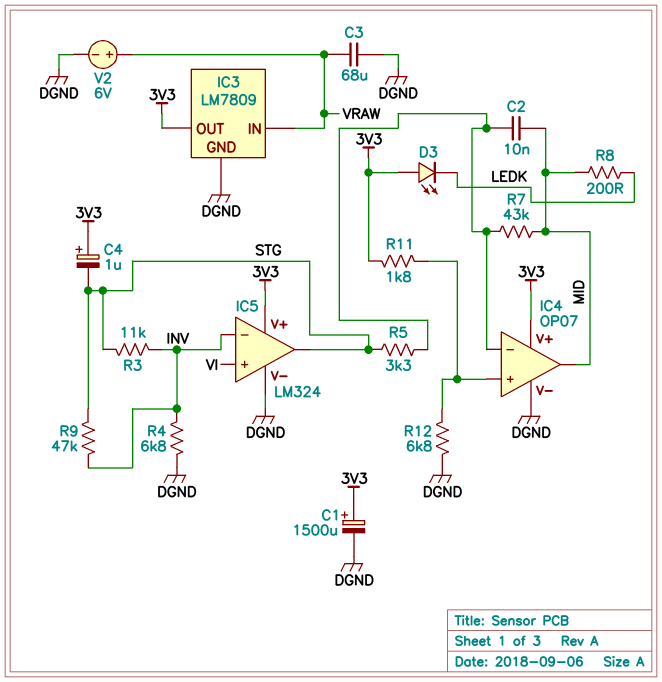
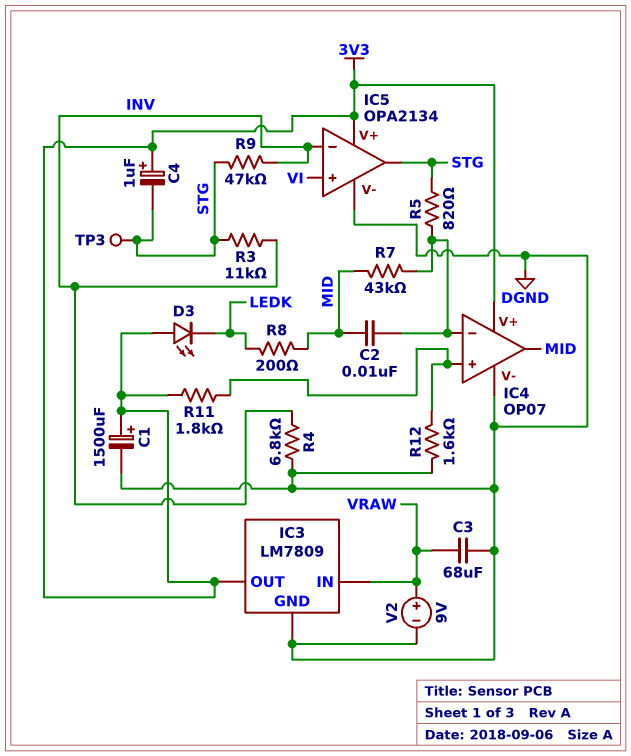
IC5: LM324 -> OPA2134
R5: 3.3k (IC4/in-, STG) -> 820 (IC4/in-, STG)
R12: 6.8k (DGND, IC4/in+) -> 1.6k (DGND, IC4/in+)
TP3: none -> test point (STG)
V2: 6V (plus VRAW, minus DGND) -> 9V (plus VRAW, minus DGND)

